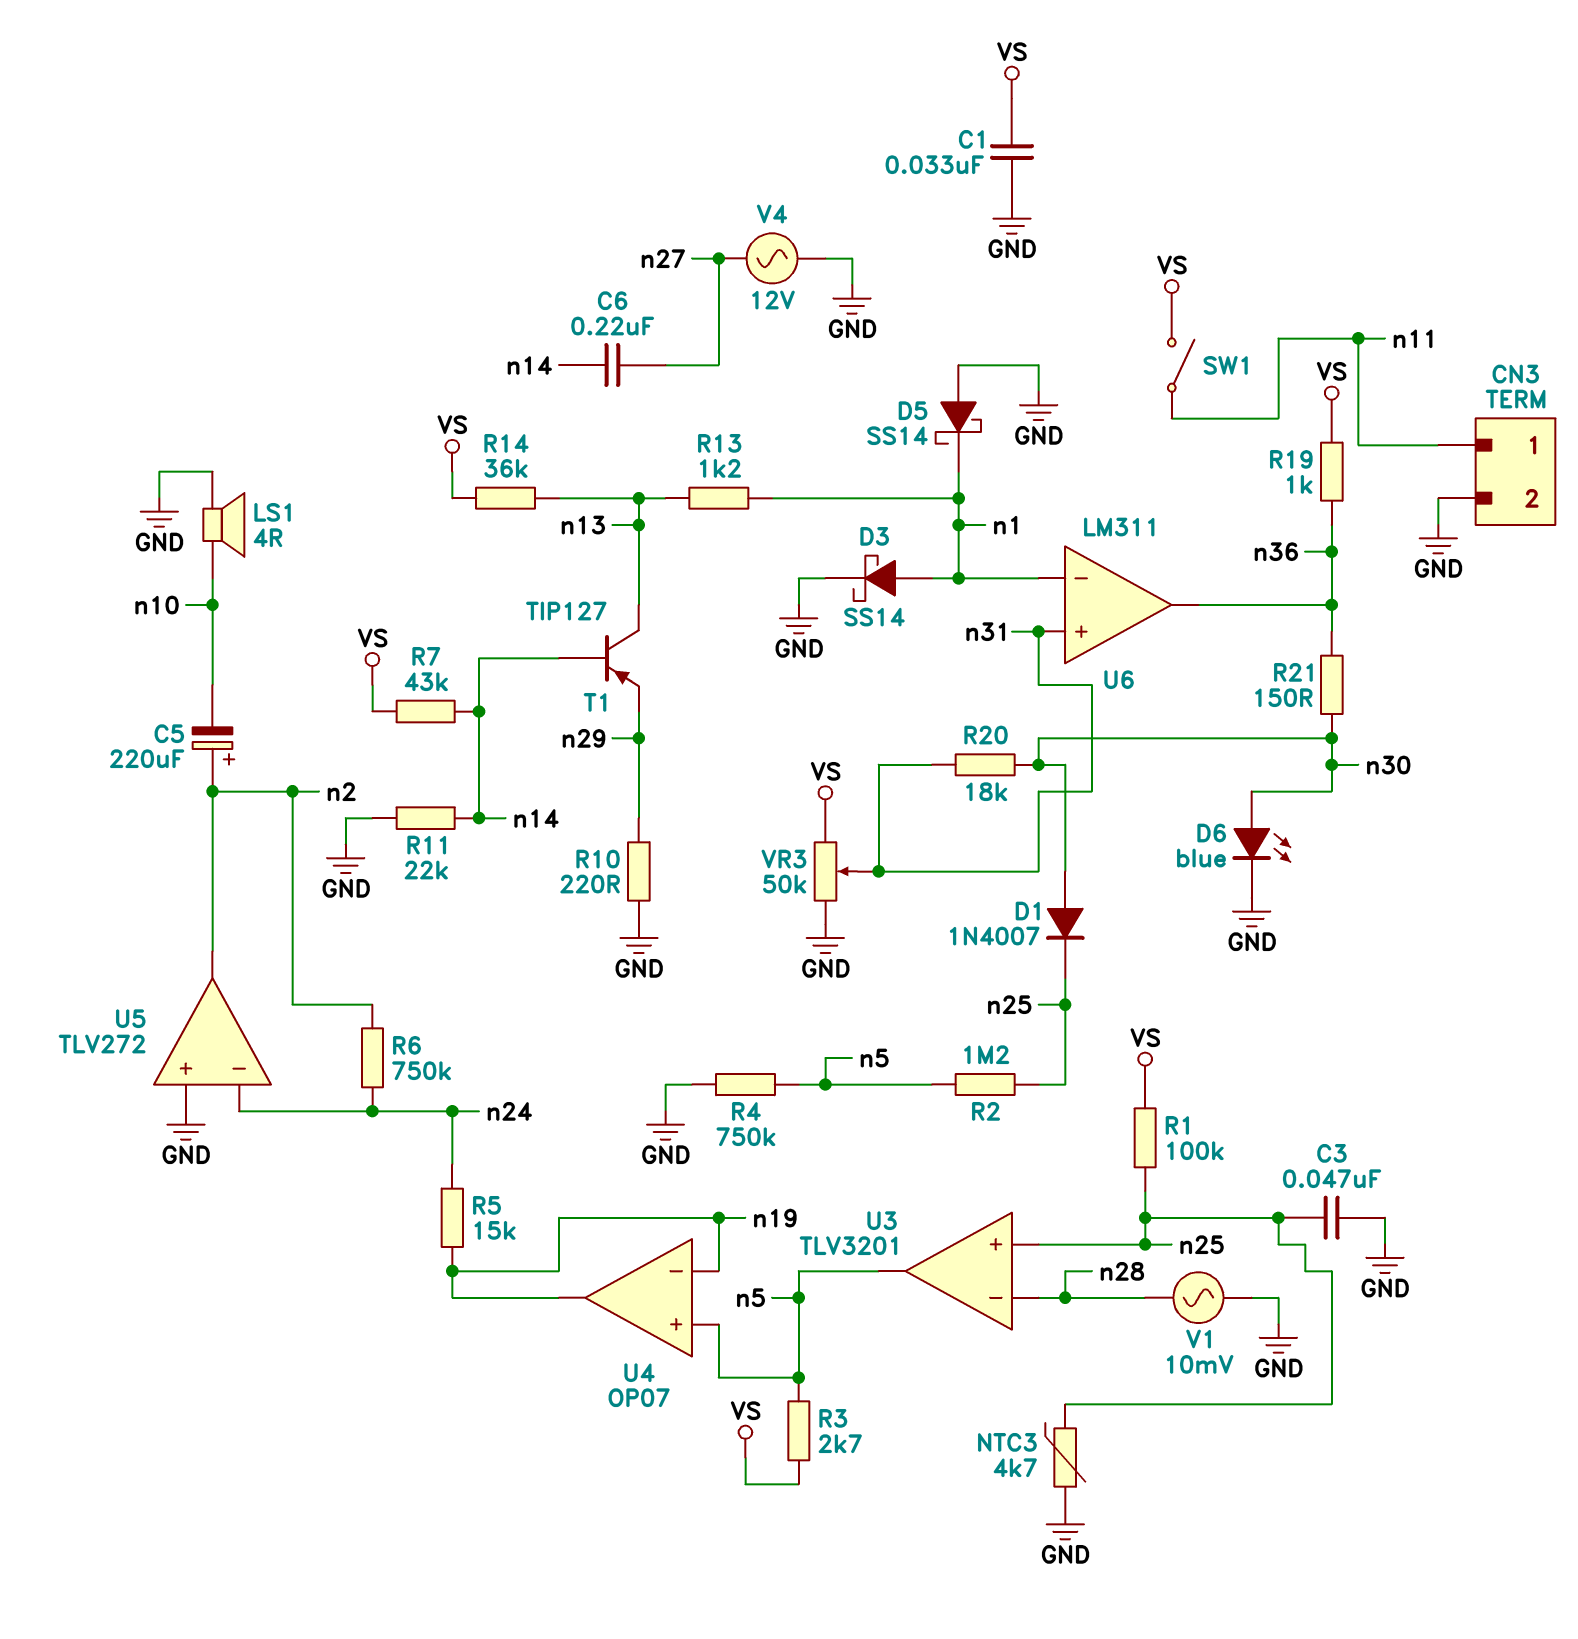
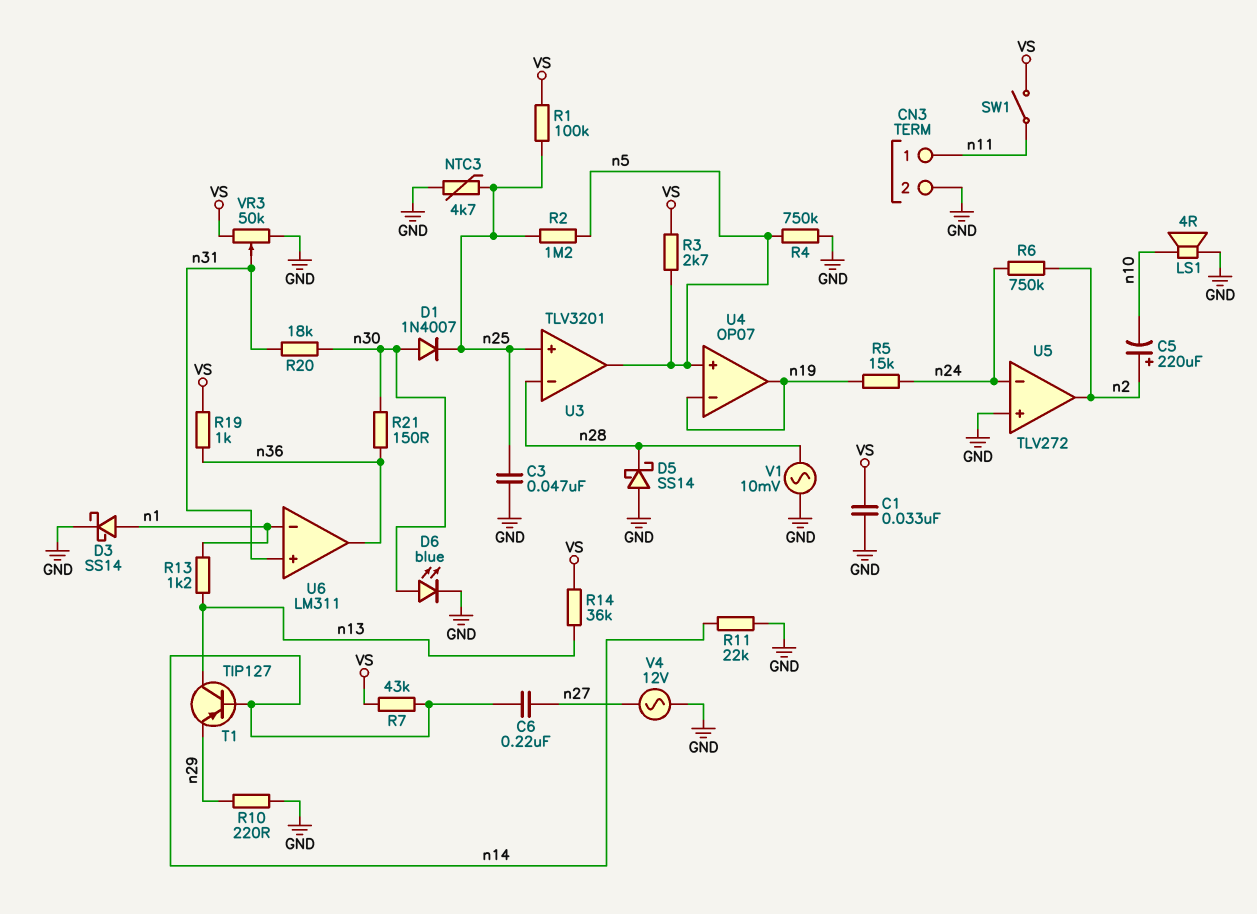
D5: schottky SS14 (A GND, K n1) -> schottky SS14 (A GND, K n28)

